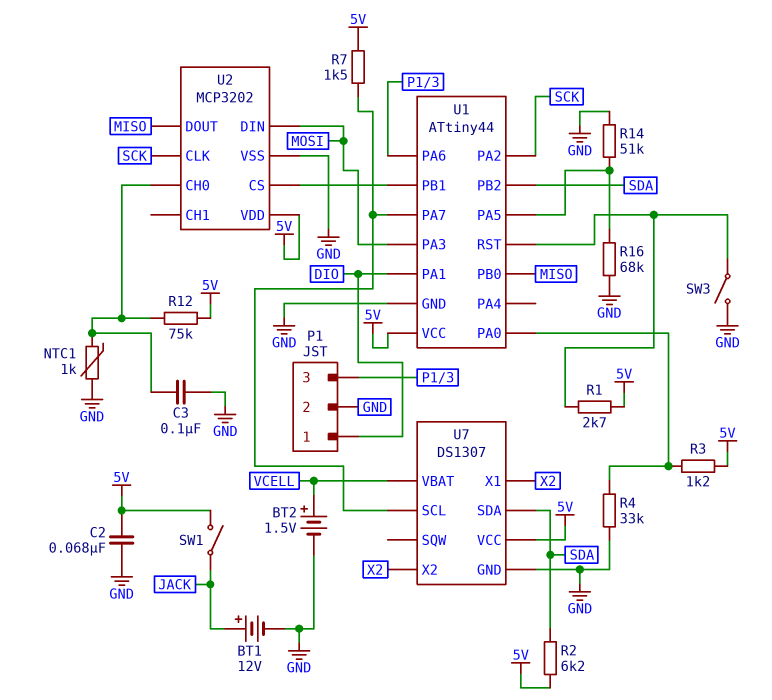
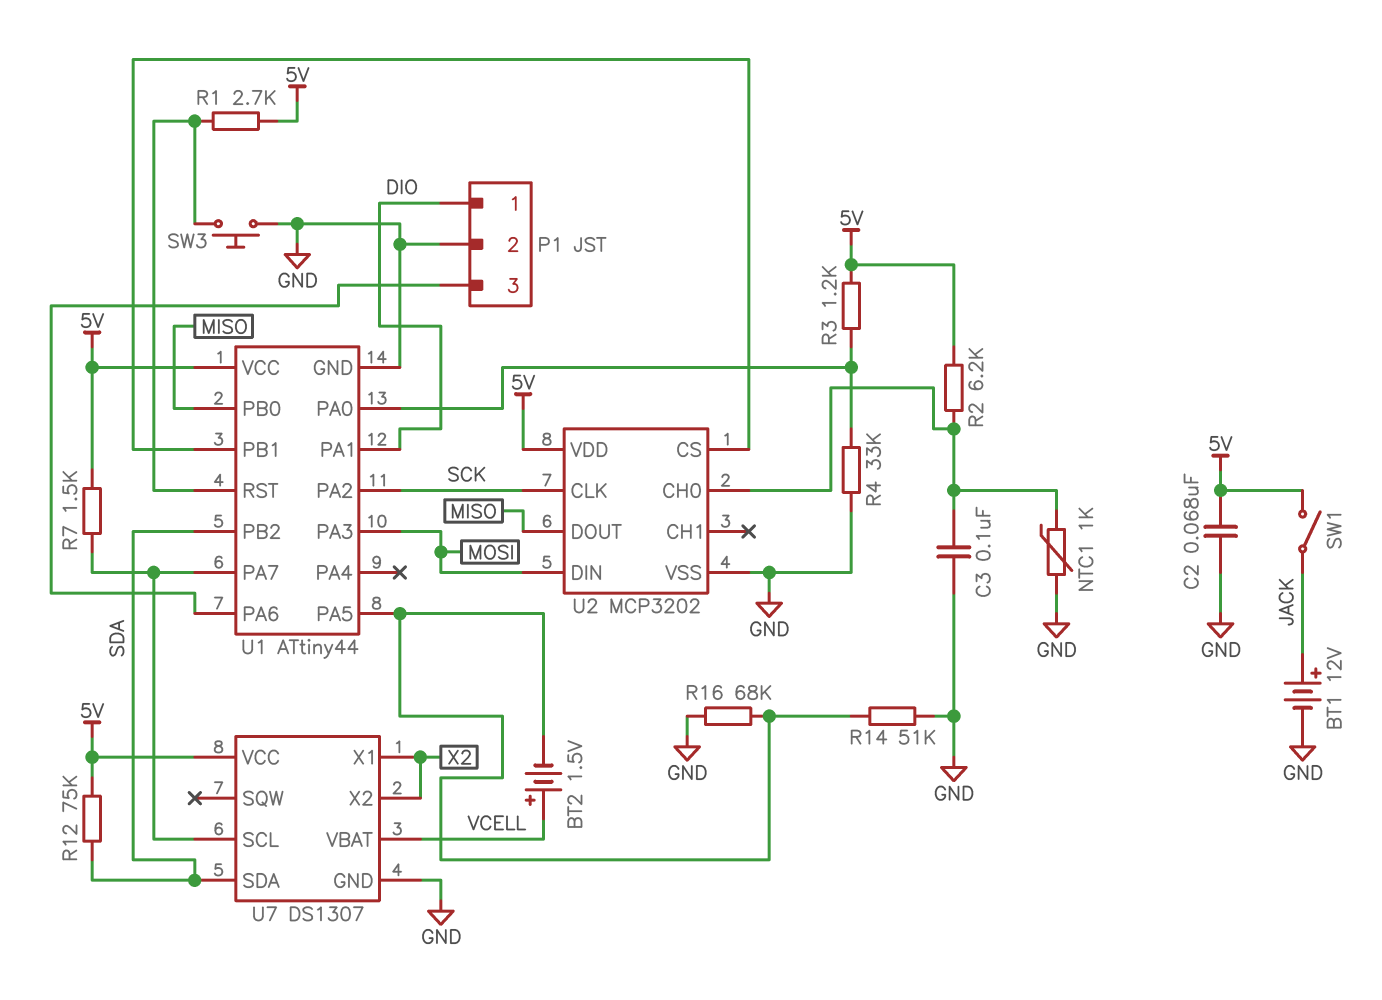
BT2: 1.5V (plus VCELL, minus GND) -> 1.5V (plus VCELL, minus U1/PA5)
R2: 6.2k (5V, SDA) -> 6.2k (5V, U2/CH0)
R12: 75k (5V, U2/CH0) -> 75k (5V, SDA)
SW3: switch (GND, U1/RST) -> button (GND, U1/RST)

